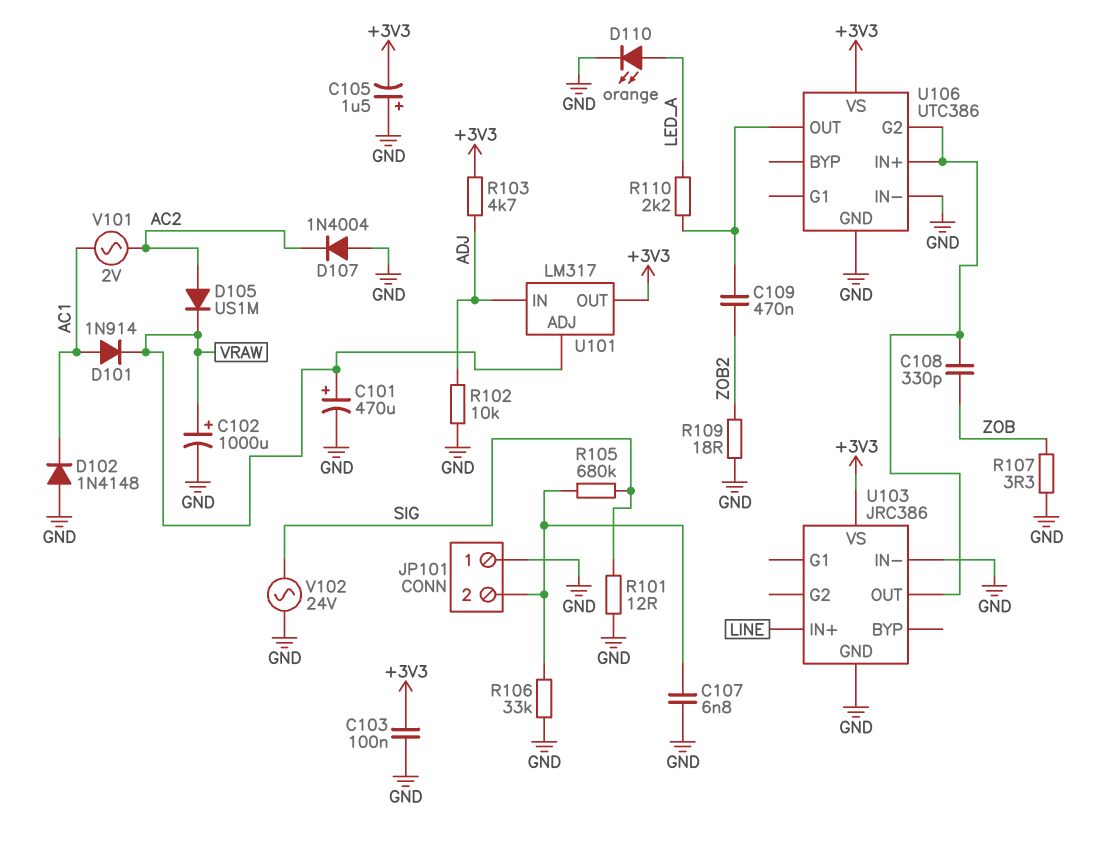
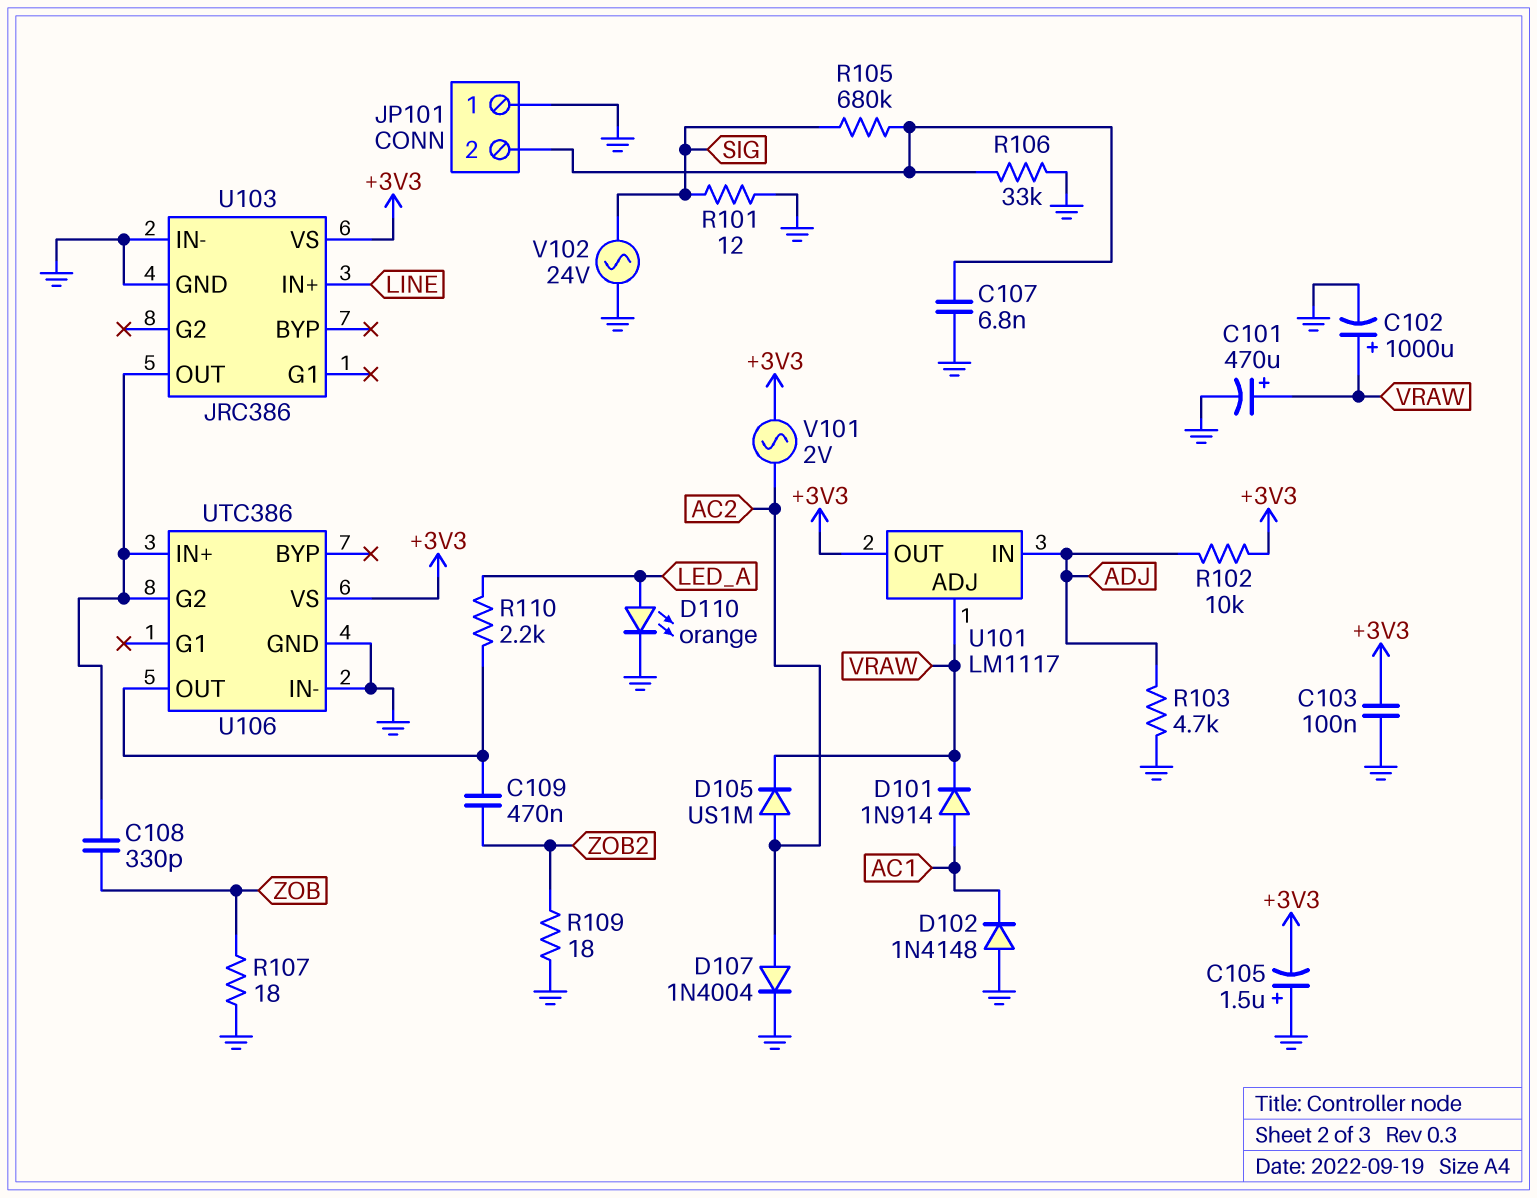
D107: diode 1N4004 (A GND, K AC2) -> diode 1N4004 (A AC2, K GND)
R102: 10k (ADJ, GND) -> 10k (+3V3, ADJ)
R103: 4.7k (+3V3, ADJ) -> 4.7k (ADJ, GND)
R107: 3.3 (GND, ZOB) -> 18 (GND, ZOB)
U101: LM317 -> LM1117
V101: AC 2V (AC1, AC2) -> AC 2V (+3V3, AC2)

